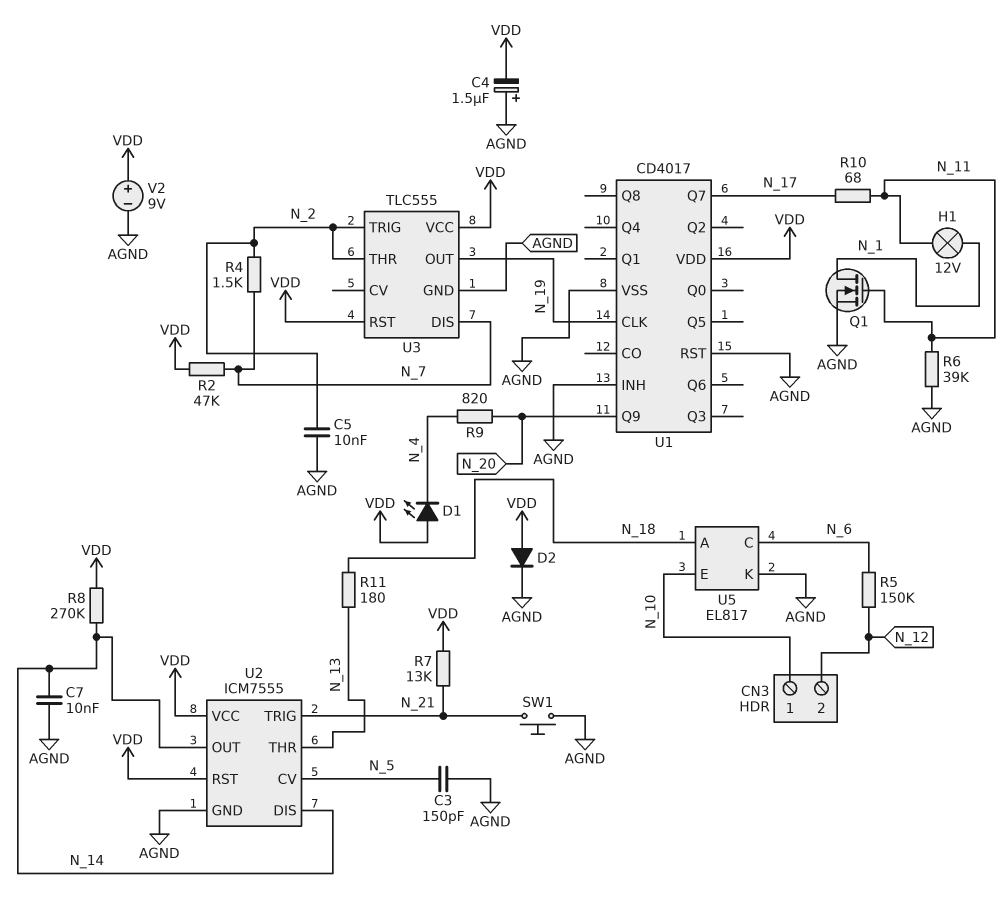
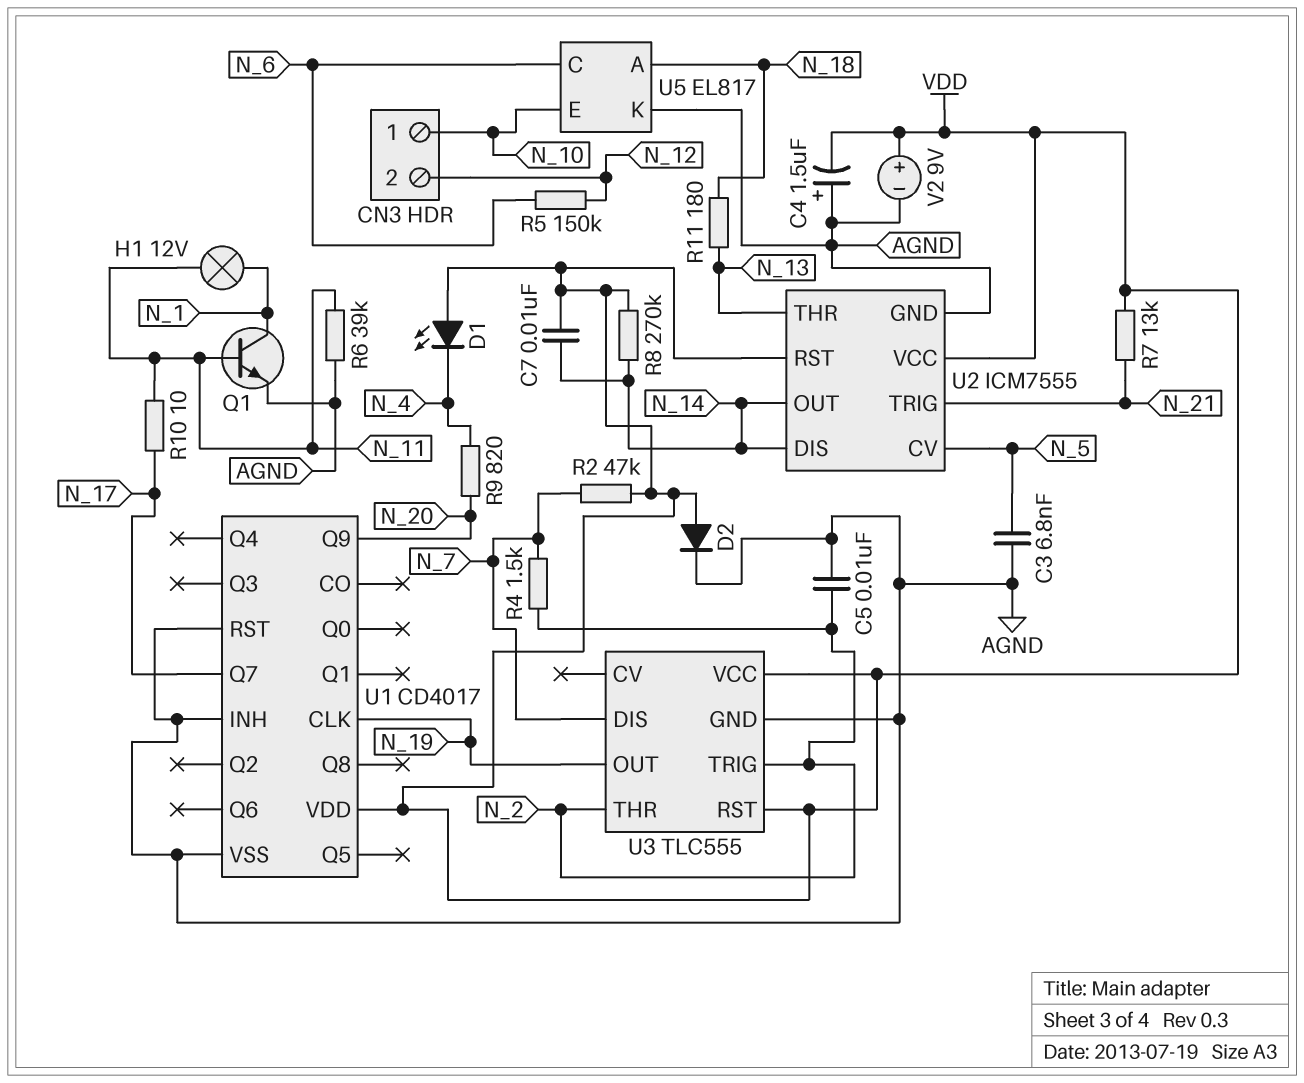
C3: 150pF (AGND, N_5) -> 6.8nF (AGND, N_5)
C7: 10nF (AGND, N_14) -> 10nF (N_14, VDD)
Q1: NMOS (G N_11, D N_1, S AGND) -> NPN (B N_11, C N_1, E AGND)
R10: 68 (N_11, N_17) -> 10 (N_11, N_17)
SW1: button (AGND, N_21) -> none

